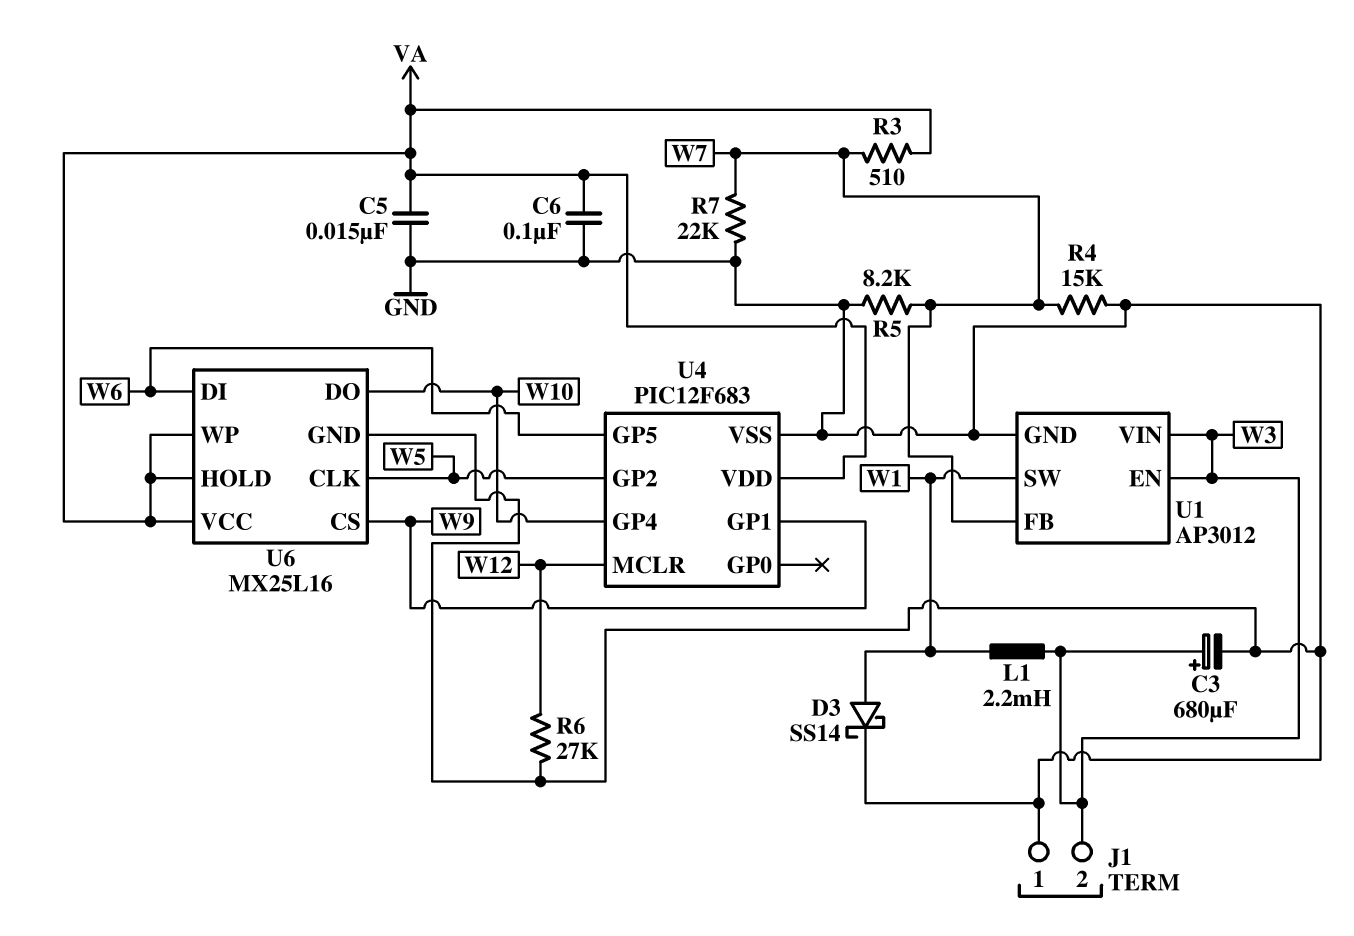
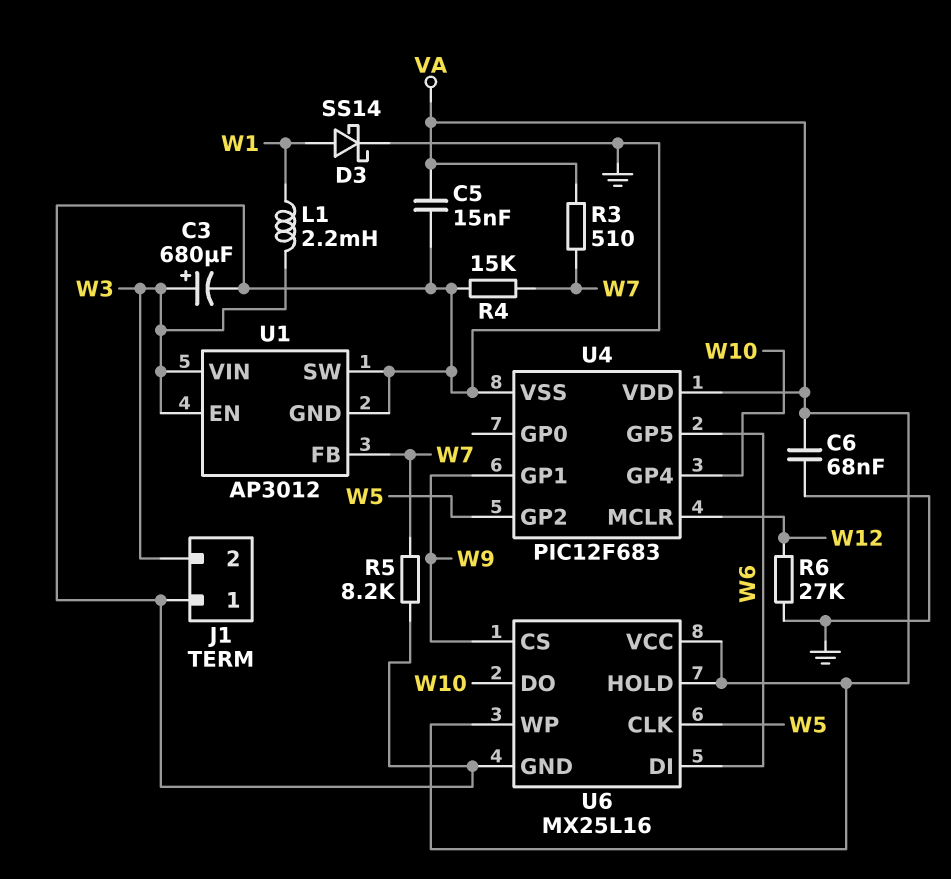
C6: 100nF (GND, VA) -> 68nF (GND, VA)
R7: 22k (GND, W7) -> none
U1 pin SW: W1 -> GND

